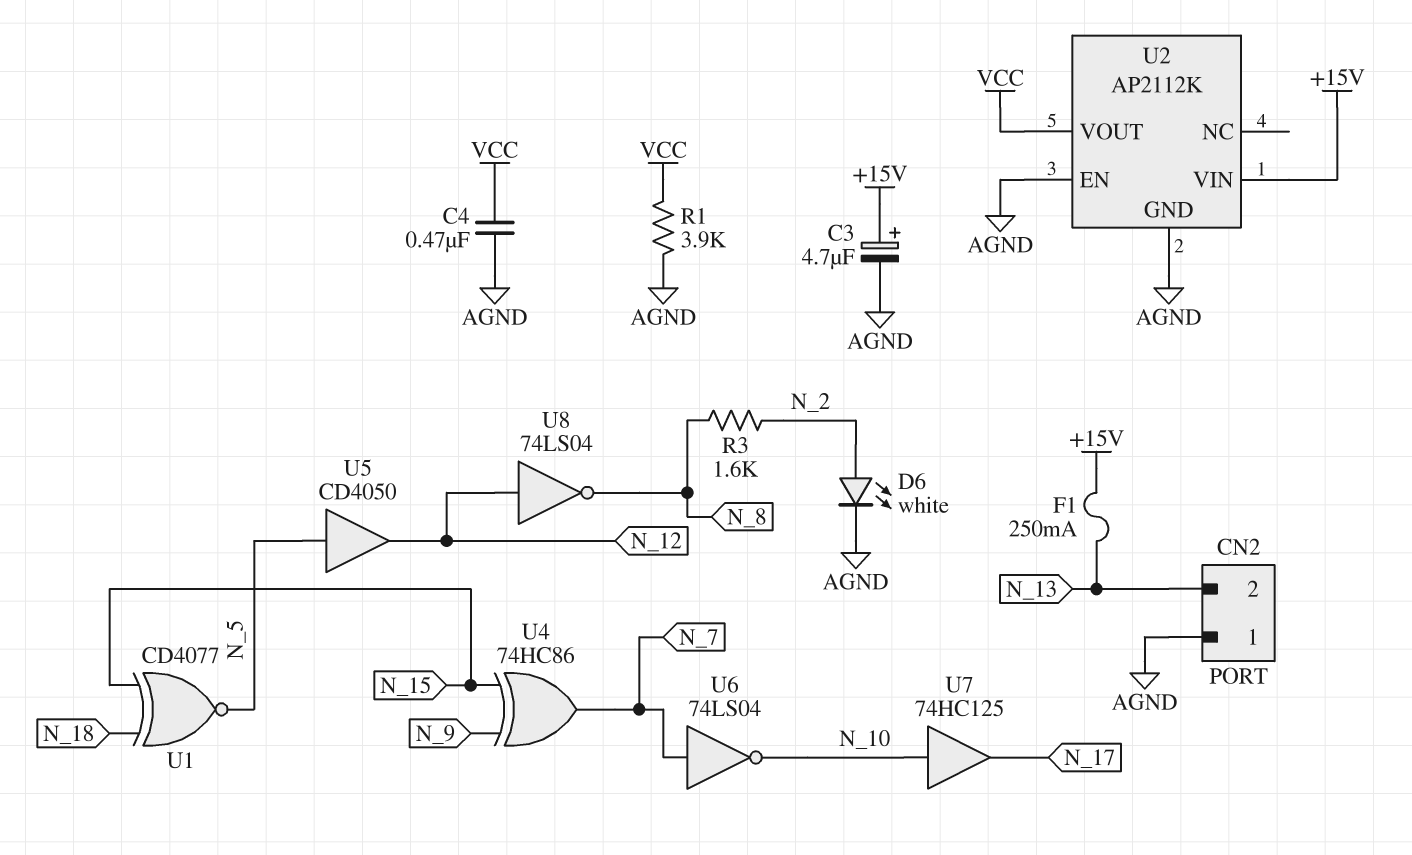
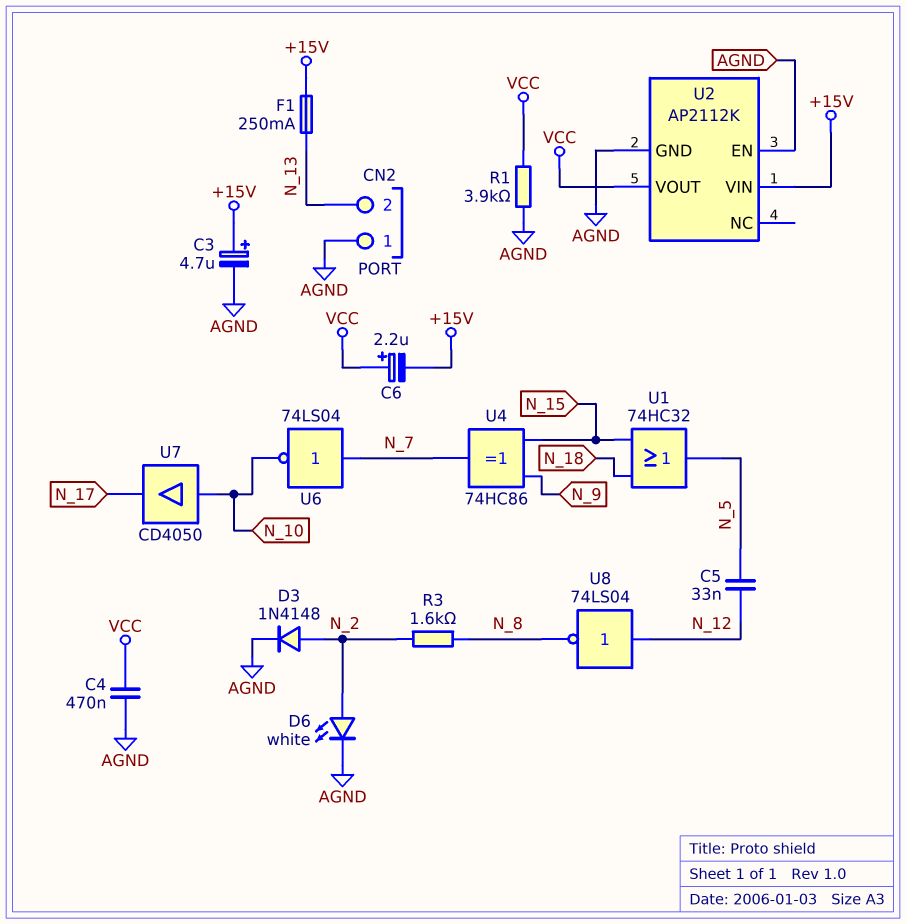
C5: none -> 33nF (N_5, N_12)
C6: none -> 2.2uF (plus VCC, minus +15V)
D3: none -> diode 1N4148 (A N_2, K AGND)
U1: XNOR CD4077 (in N_15, in N_18, out N_5) -> OR 74HC32 (in N_15, in N_18, out N_5)
U5: buffer CD4050 (in N_5, out N_12) -> none
U7: buffer 74HC125 (in N_10, out N_17) -> buffer CD4050 (in N_10, out N_17)

